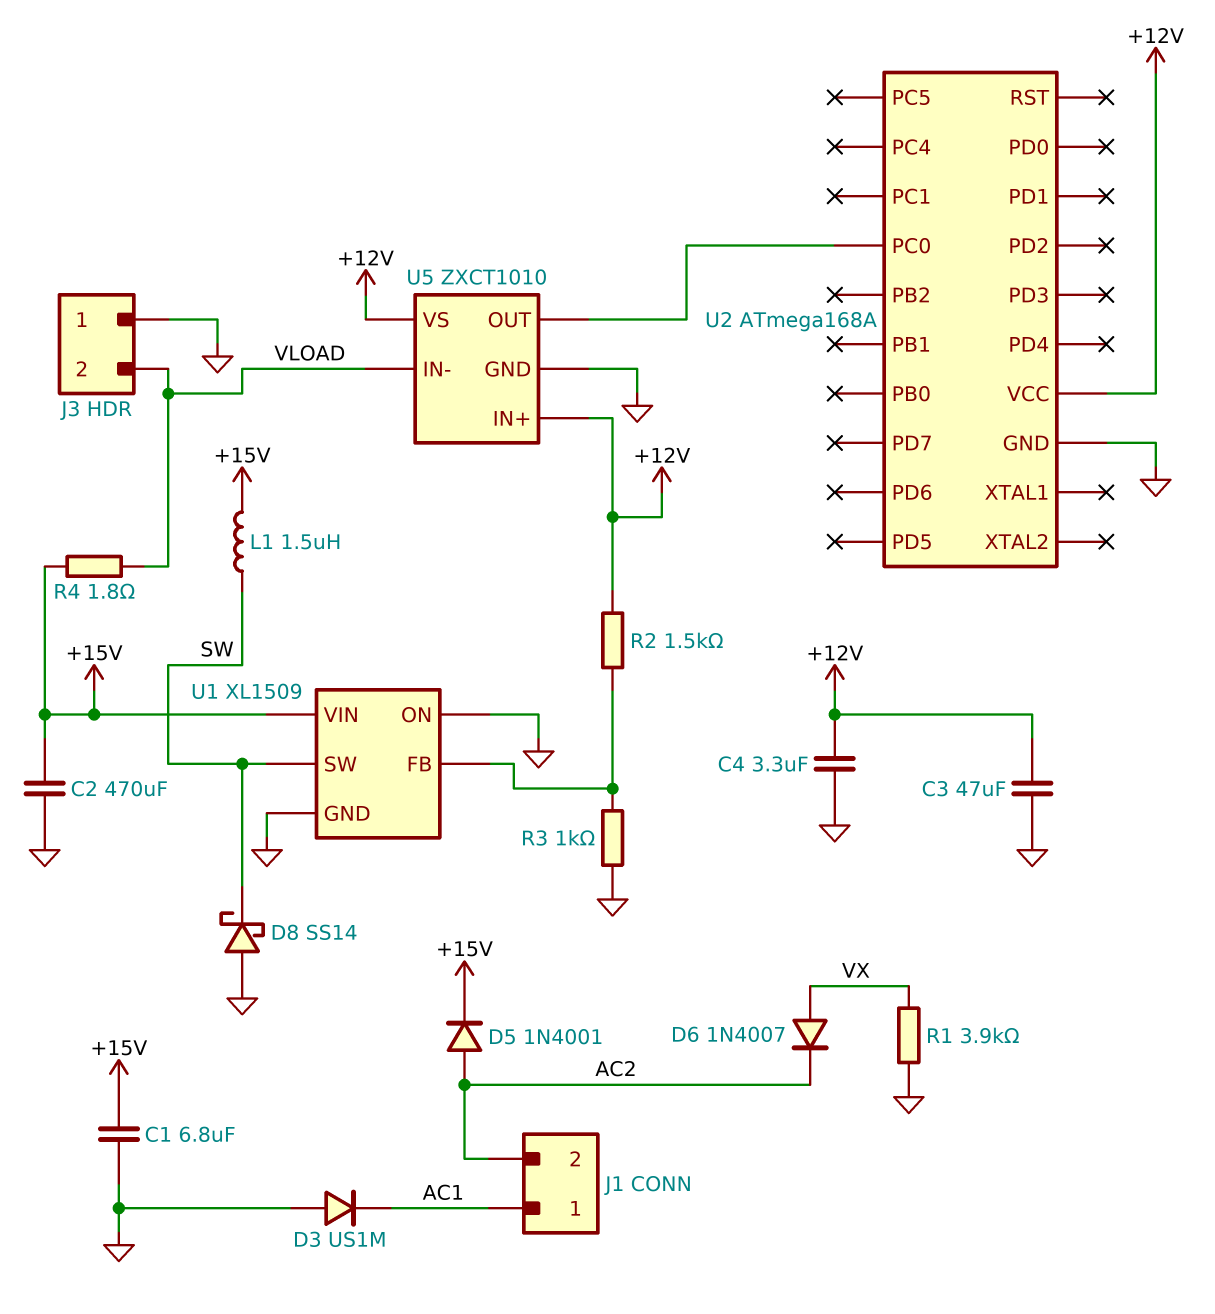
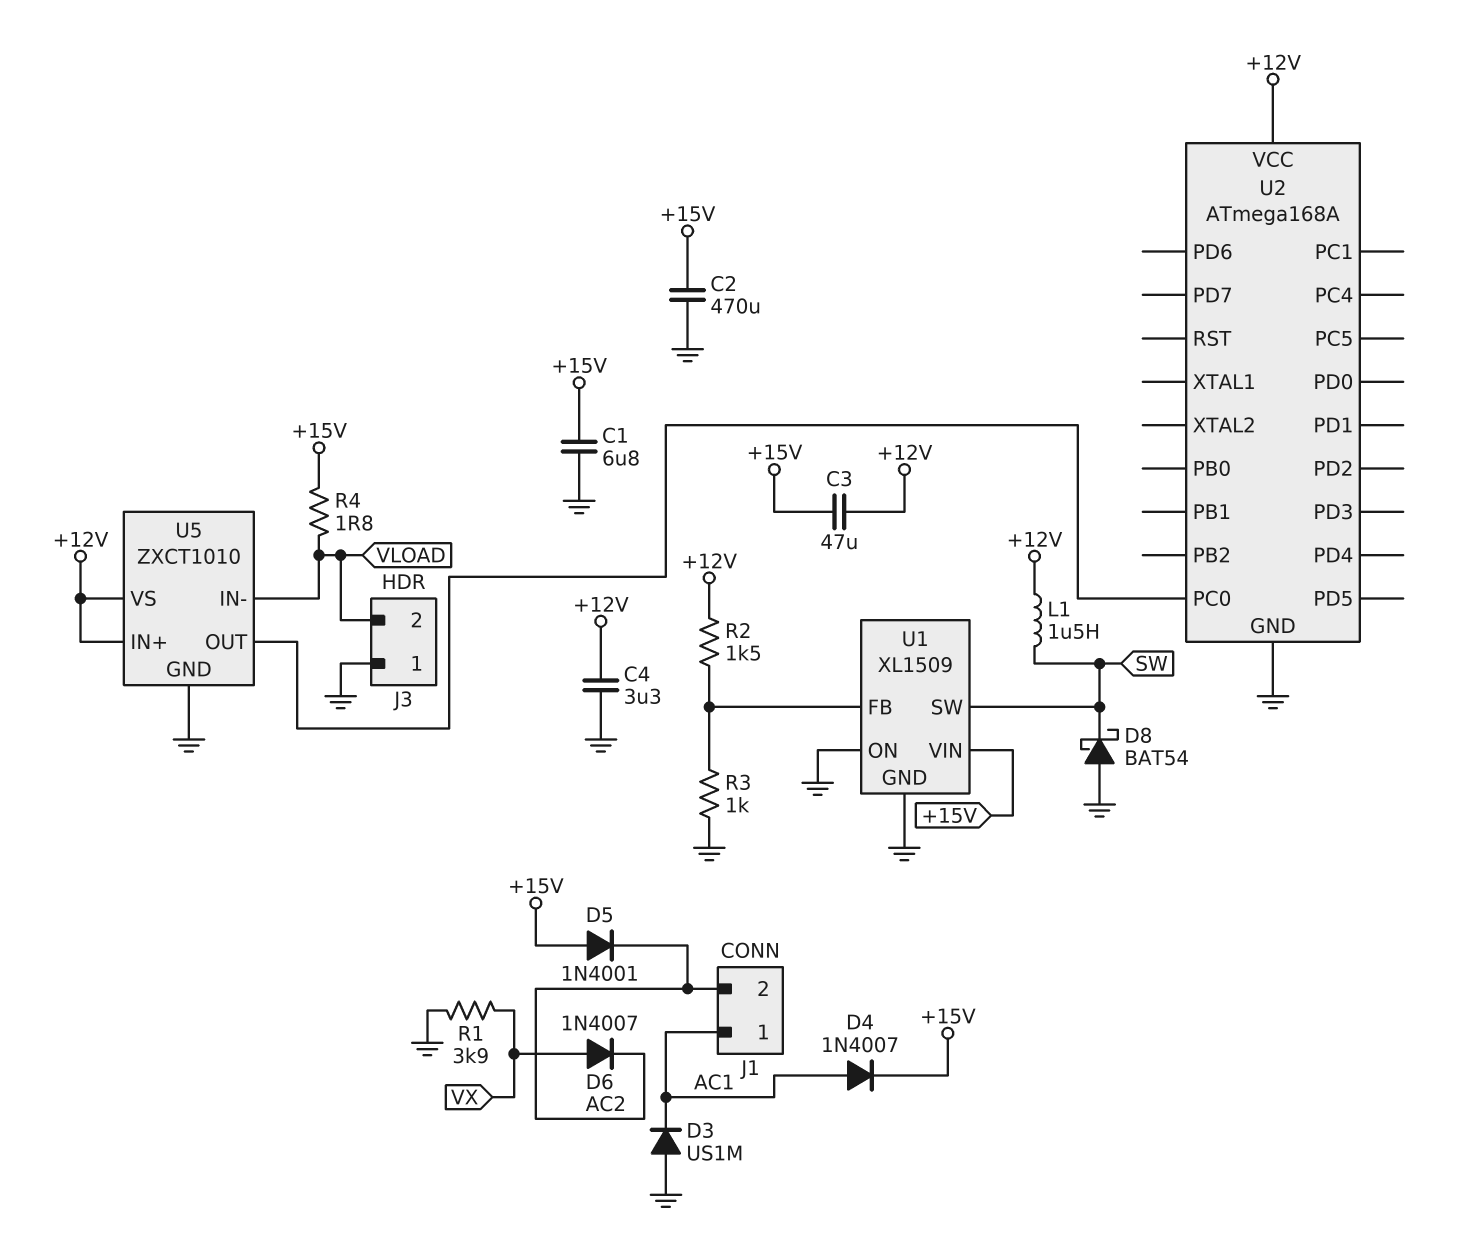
C3: 47uF (+12V, GND) -> 47uF (+12V, +15V)
D4: none -> diode 1N4007 (A AC1, K +15V)
D5: diode 1N4001 (A AC2, K +15V) -> diode 1N4001 (A +15V, K AC2)
D8: schottky SS14 (A GND, K SW) -> schottky BAT54 (A GND, K SW)
L1: 1.5uH (+15V, SW) -> 1.5uH (+12V, SW)

